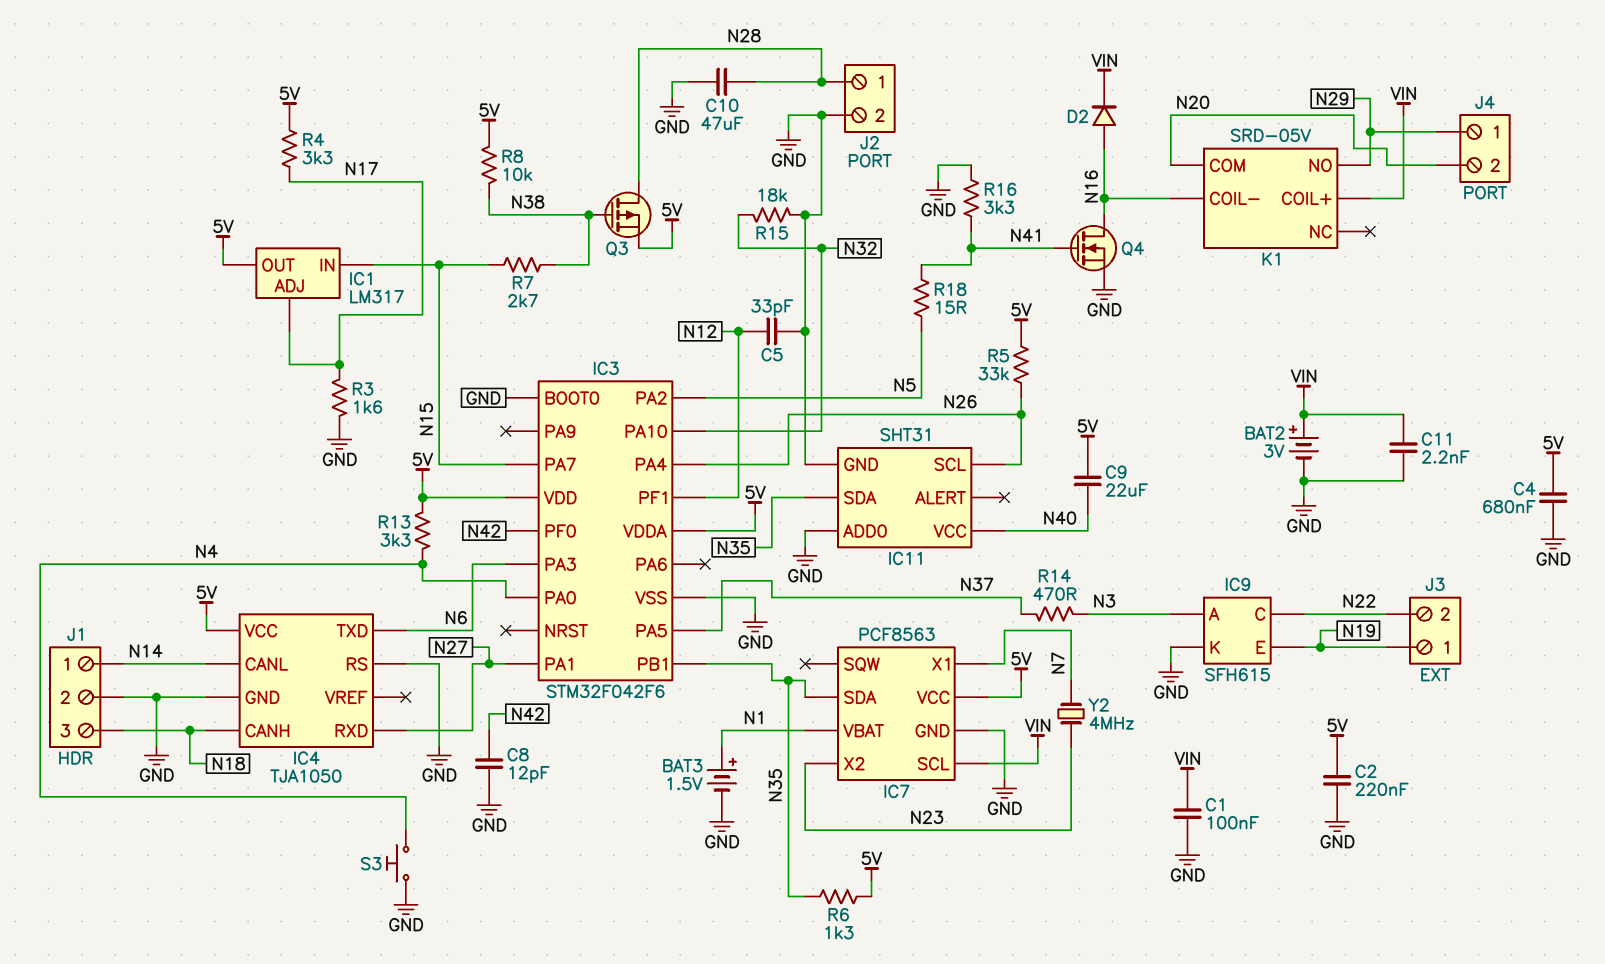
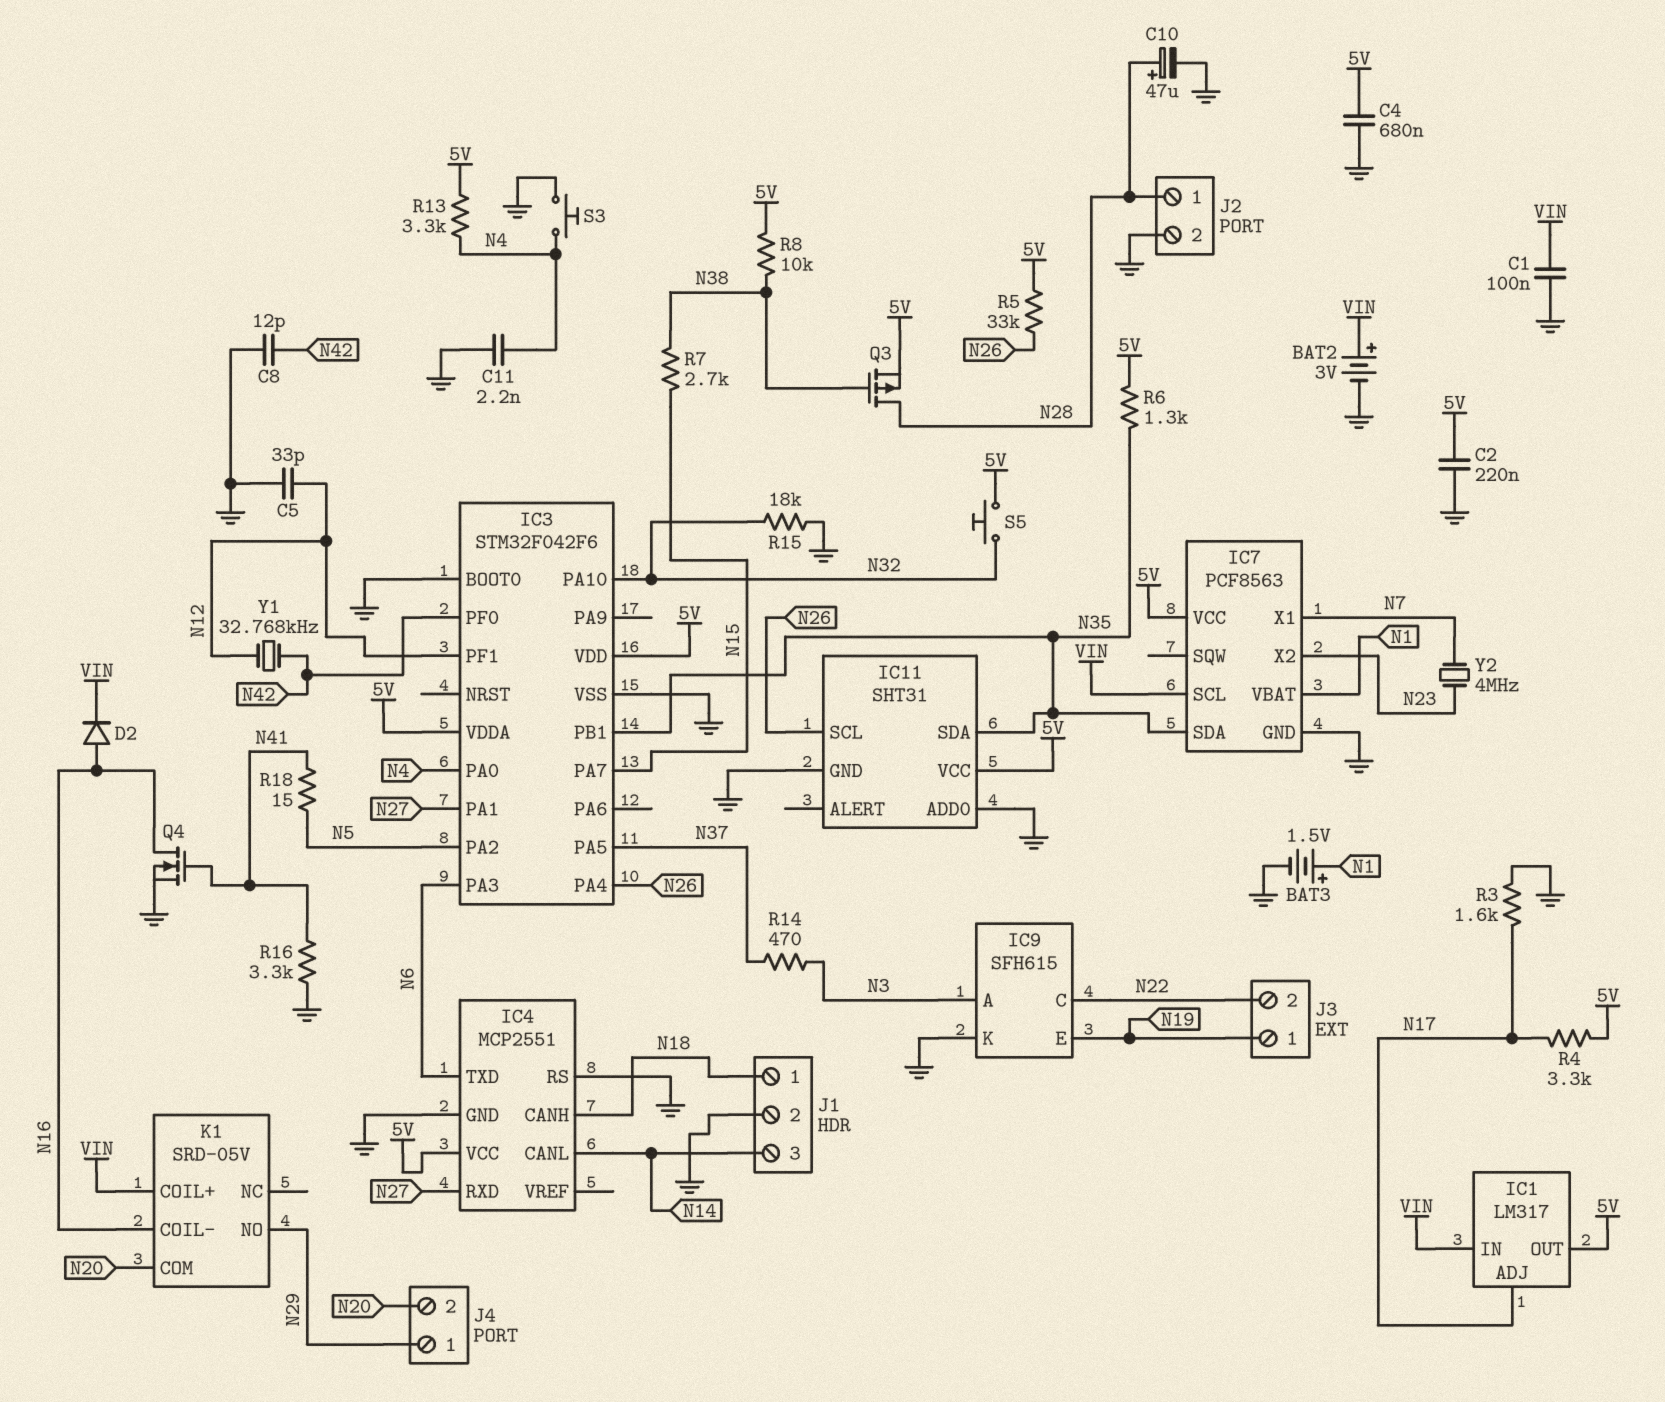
C9: 22uF (5V, N40) -> none
C10: 47uF (GND, N28) -> 47uF (plus N28, minus GND)
C11: 2.2nF (GND, VIN) -> 2.2nF (GND, N4)
IC1 pin IN: N15 -> VIN
IC4: TJA1050 -> MCP2551
IC11 pin VCC: N40 -> 5V
J1 pin 1: N14 -> N18
J1 pin 3: N18 -> N14
S5: none -> button (5V, N32)
Y1: none -> 32.768kHz (N12, N42)

